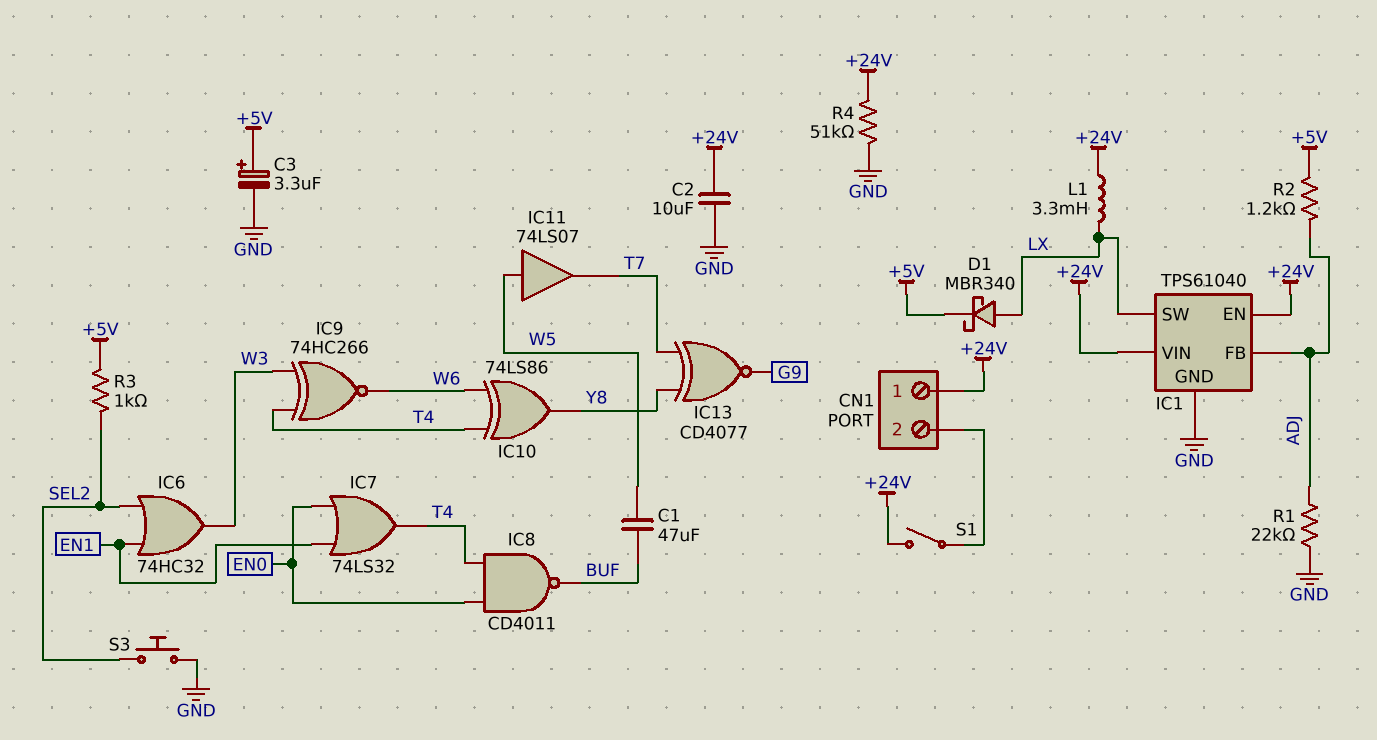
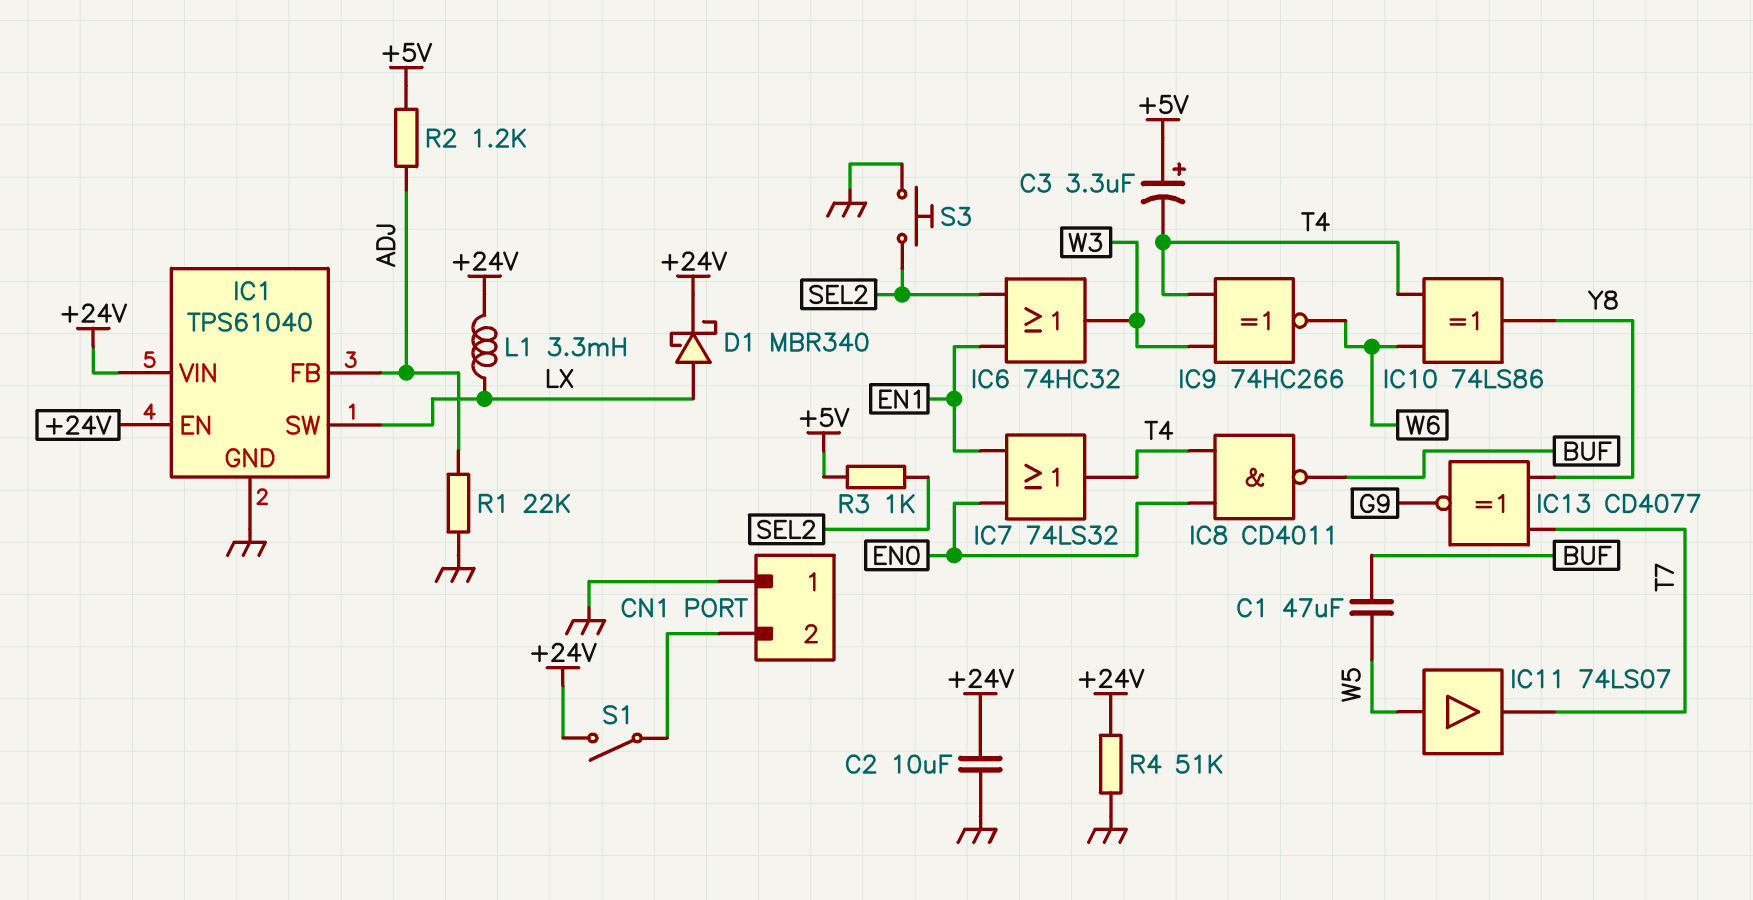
C3: 3.3uF (plus +5V, minus GND) -> 3.3uF (plus +5V, minus T4)
CN1 pin 1: +24V -> GND
D1: schottky MBR340 (A LX, K +5V) -> schottky MBR340 (A LX, K +24V)

